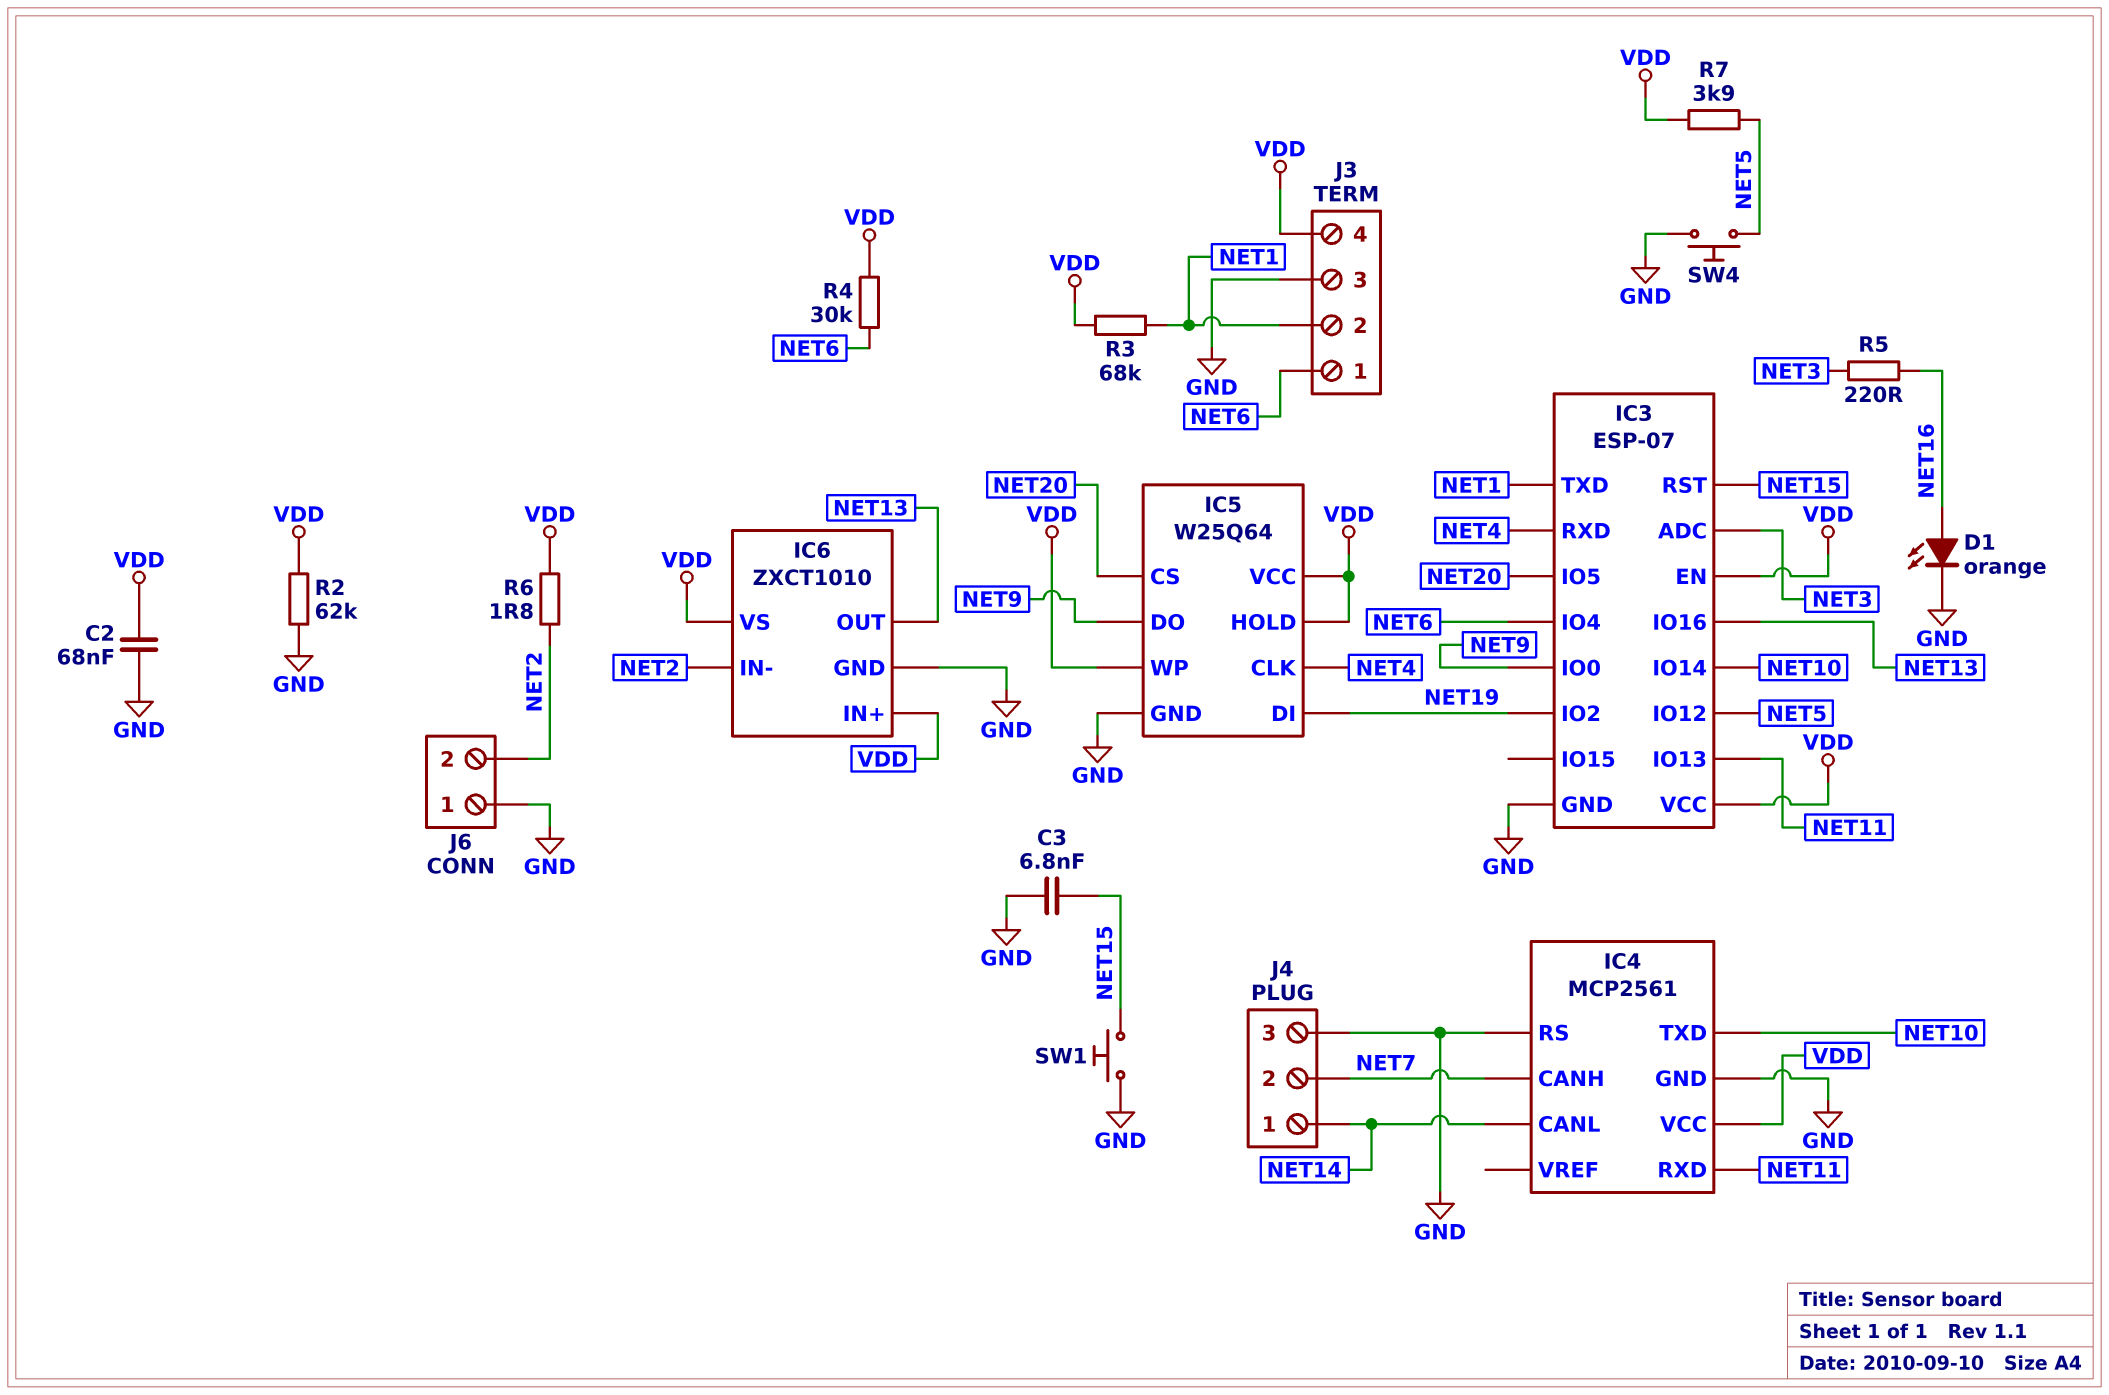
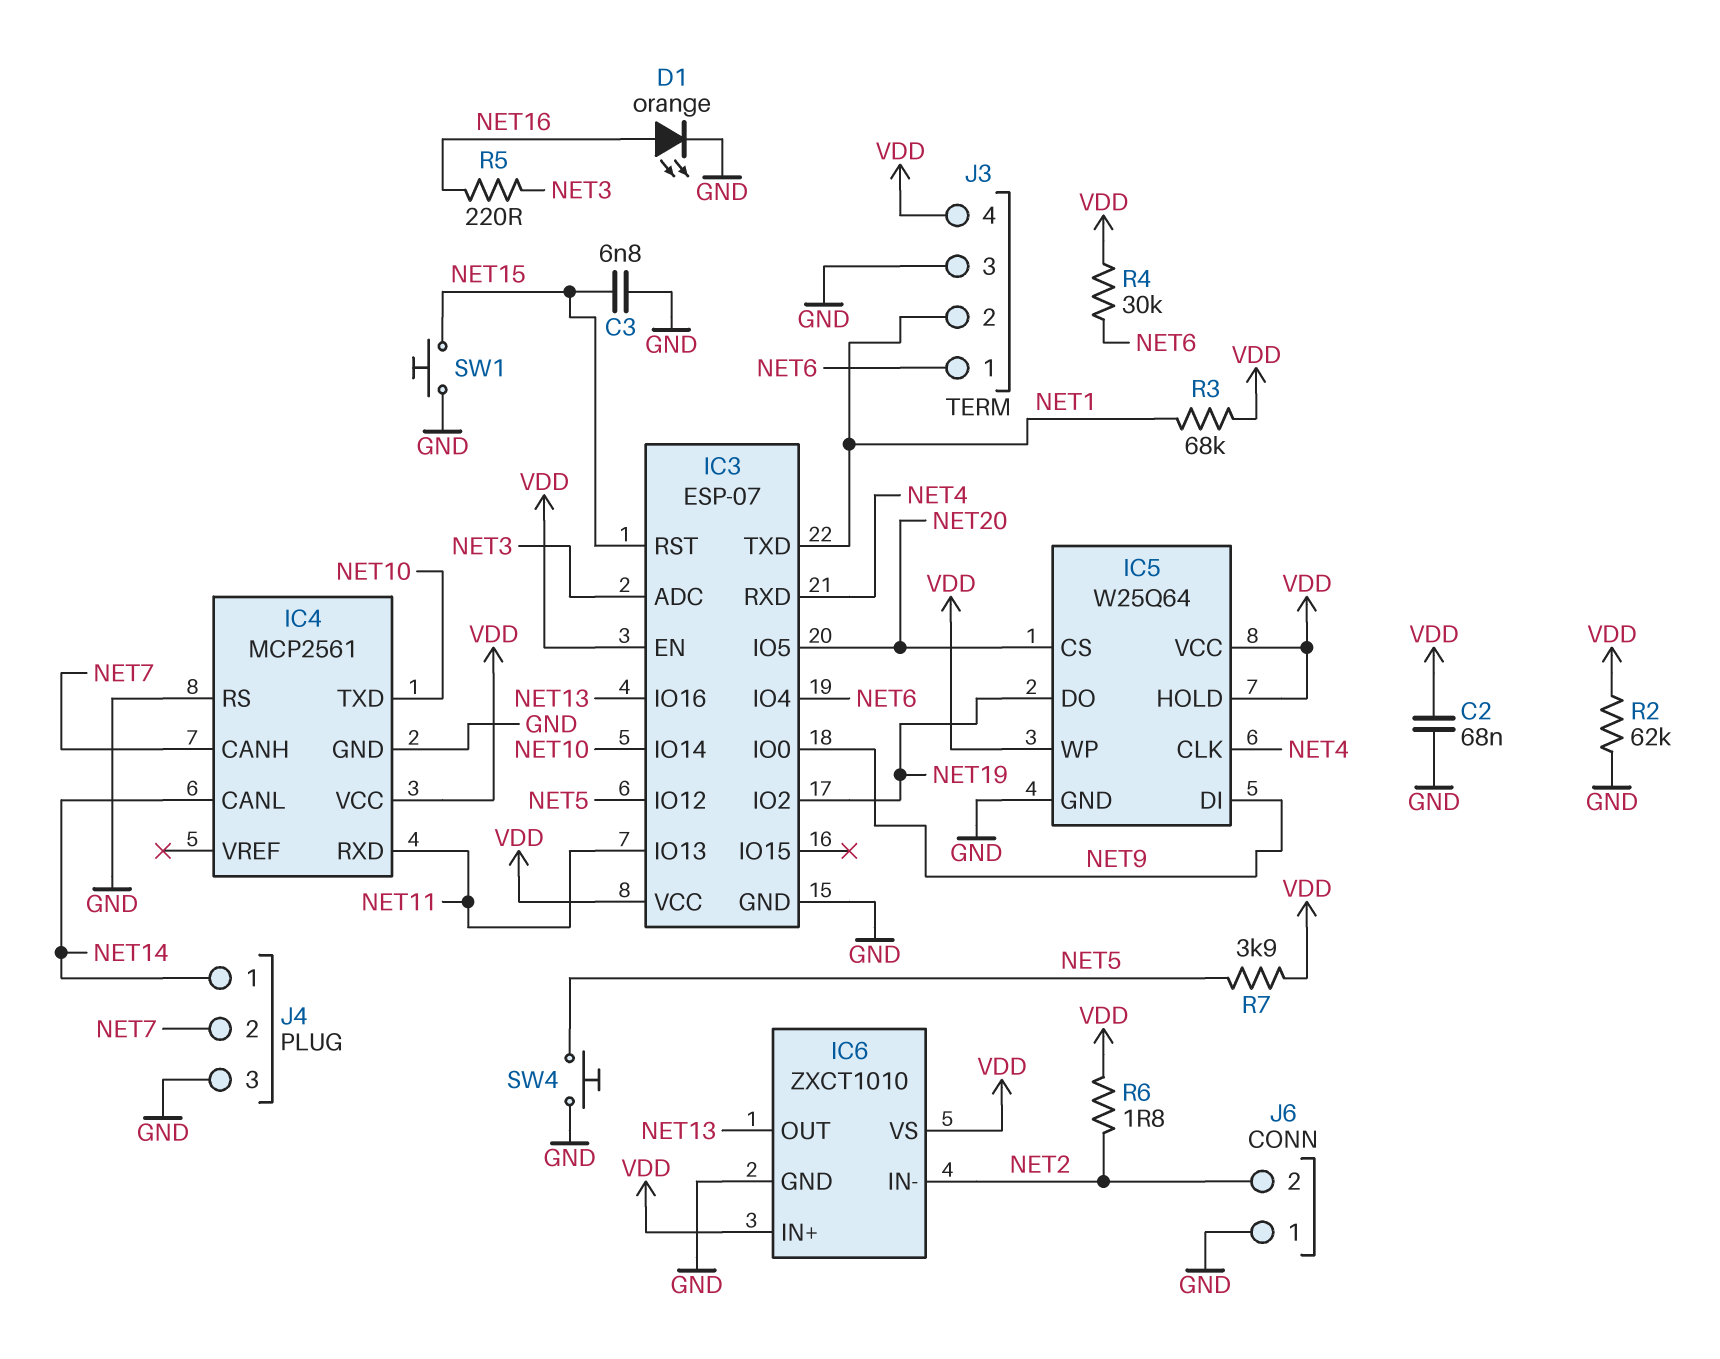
IC5 pin DI: NET19 -> NET9
IC5 pin DO: NET9 -> NET19

